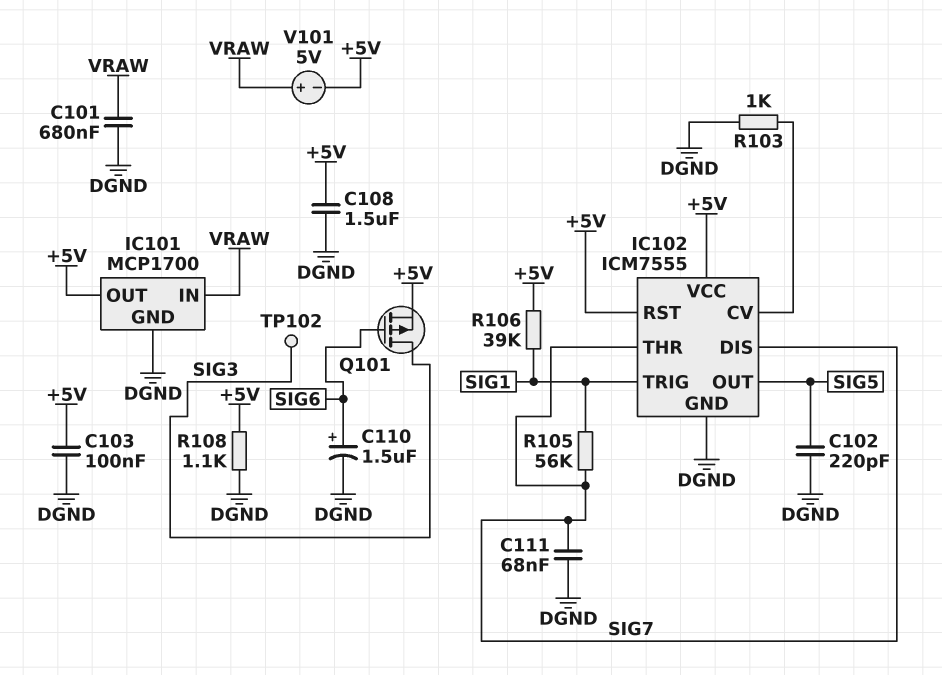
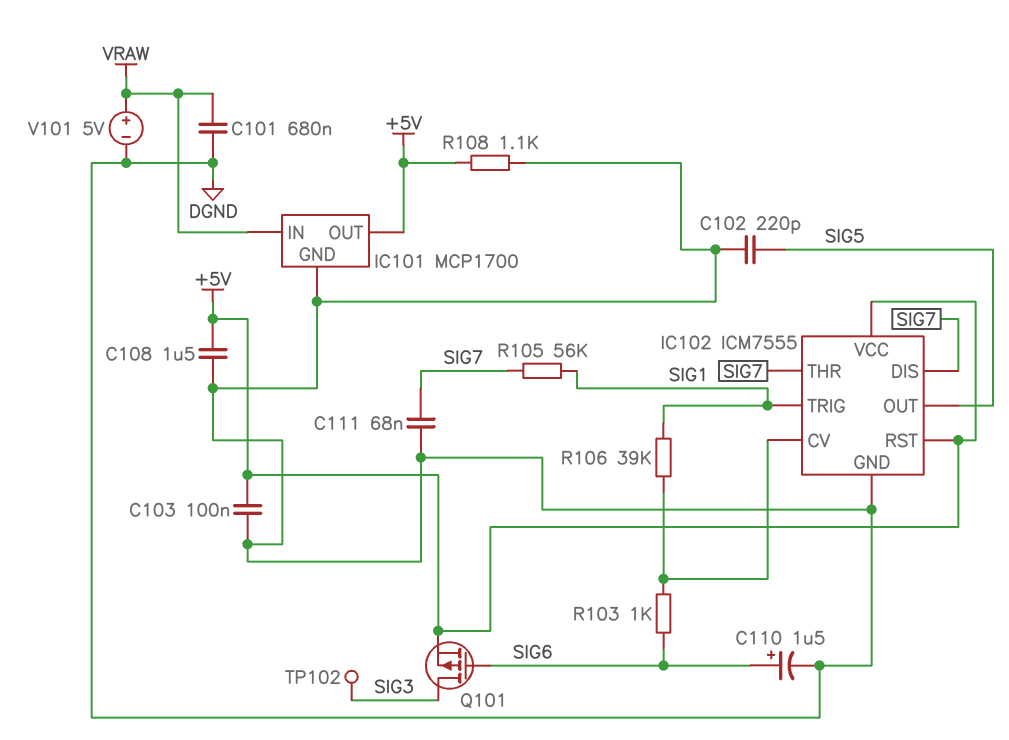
R103: 1k (DGND, IC102/CV) -> 1k (IC102/CV, SIG6)
R106: 39k (+5V, SIG1) -> 39k (IC102/CV, SIG1)
V101: 5V (plus VRAW, minus +5V) -> 5V (plus VRAW, minus DGND)

